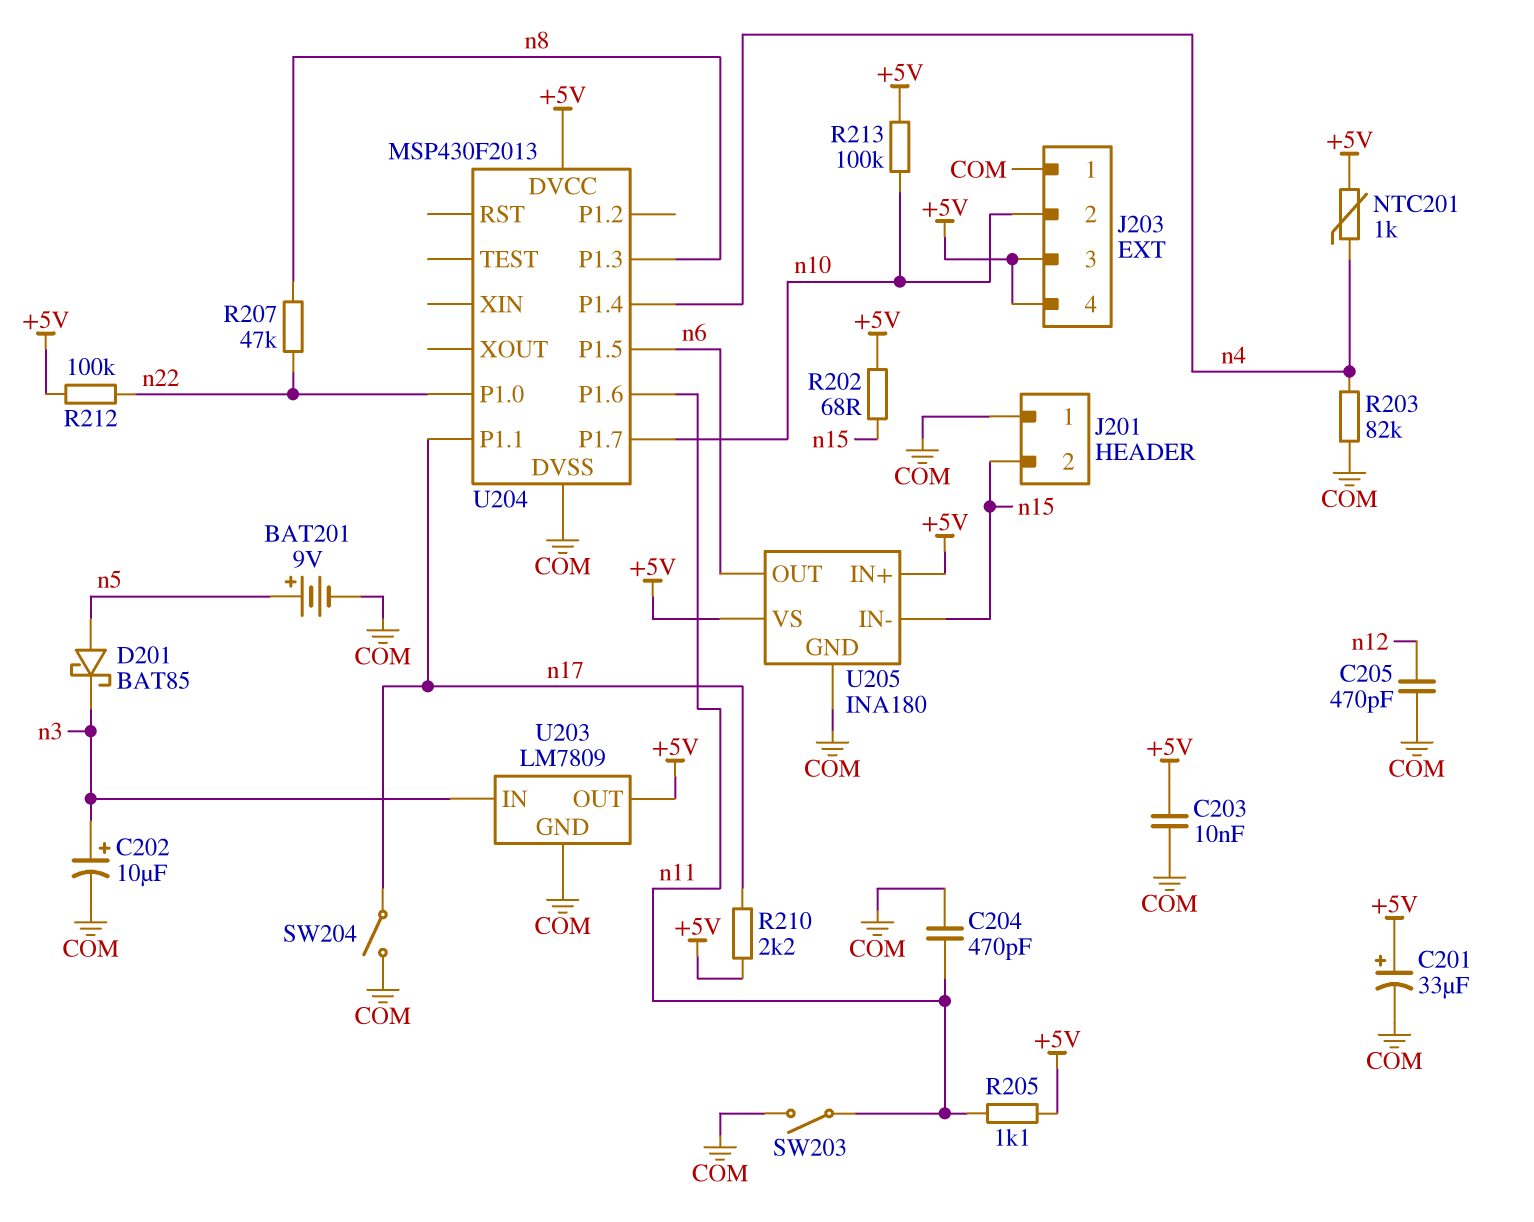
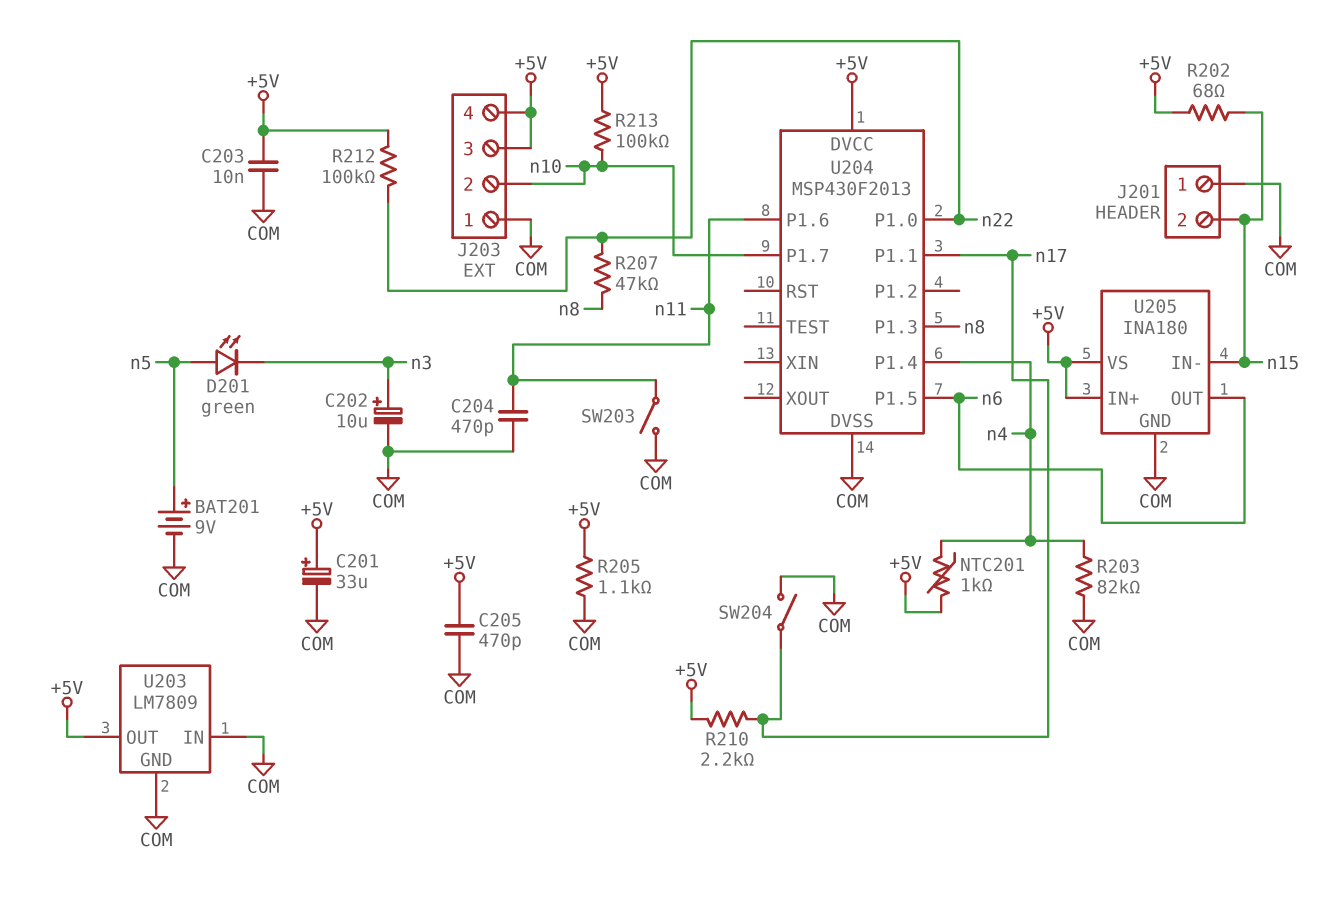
C205: 470pF (COM, n12) -> 470pF (+5V, COM)
D201: schottky BAT85 (A n5, K n3) -> LED green (A n5, K n3)
R205: 1.1k (+5V, n11) -> 1.1k (+5V, COM)
U203 pin IN: n3 -> COM

